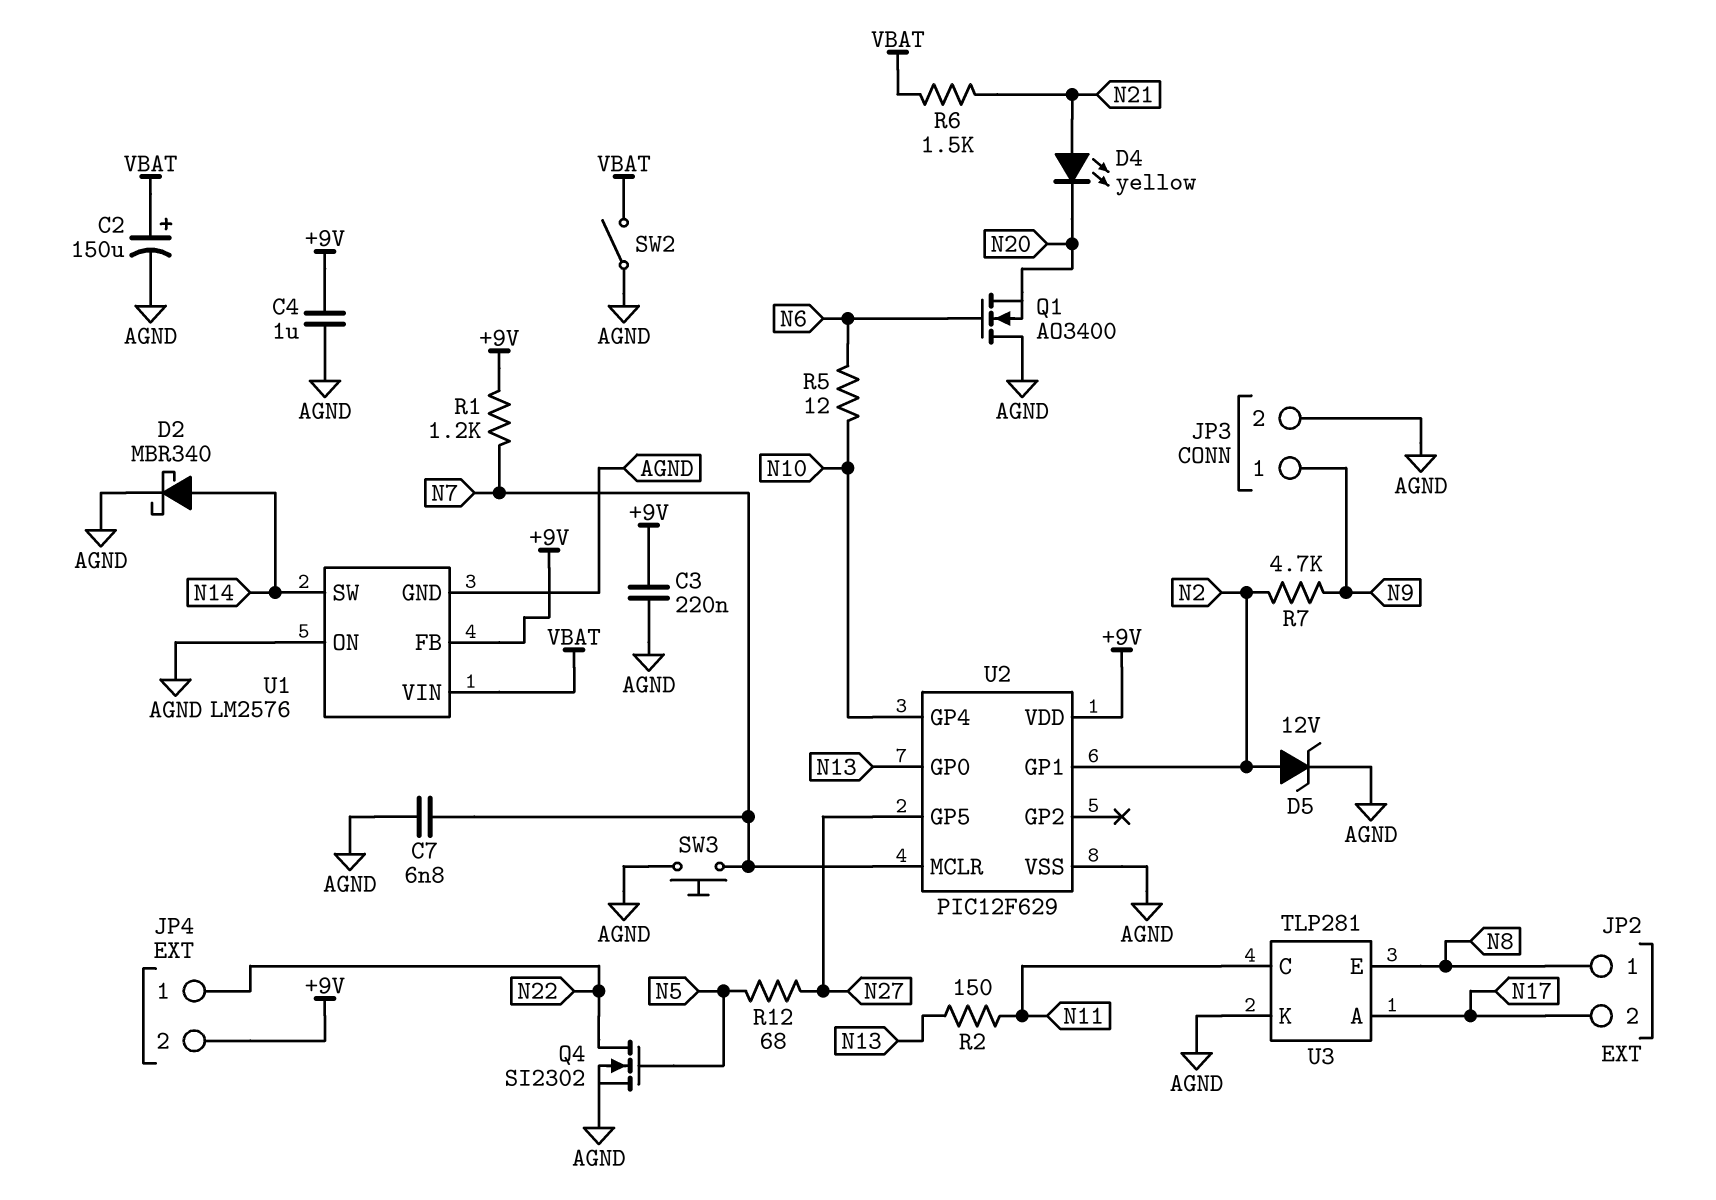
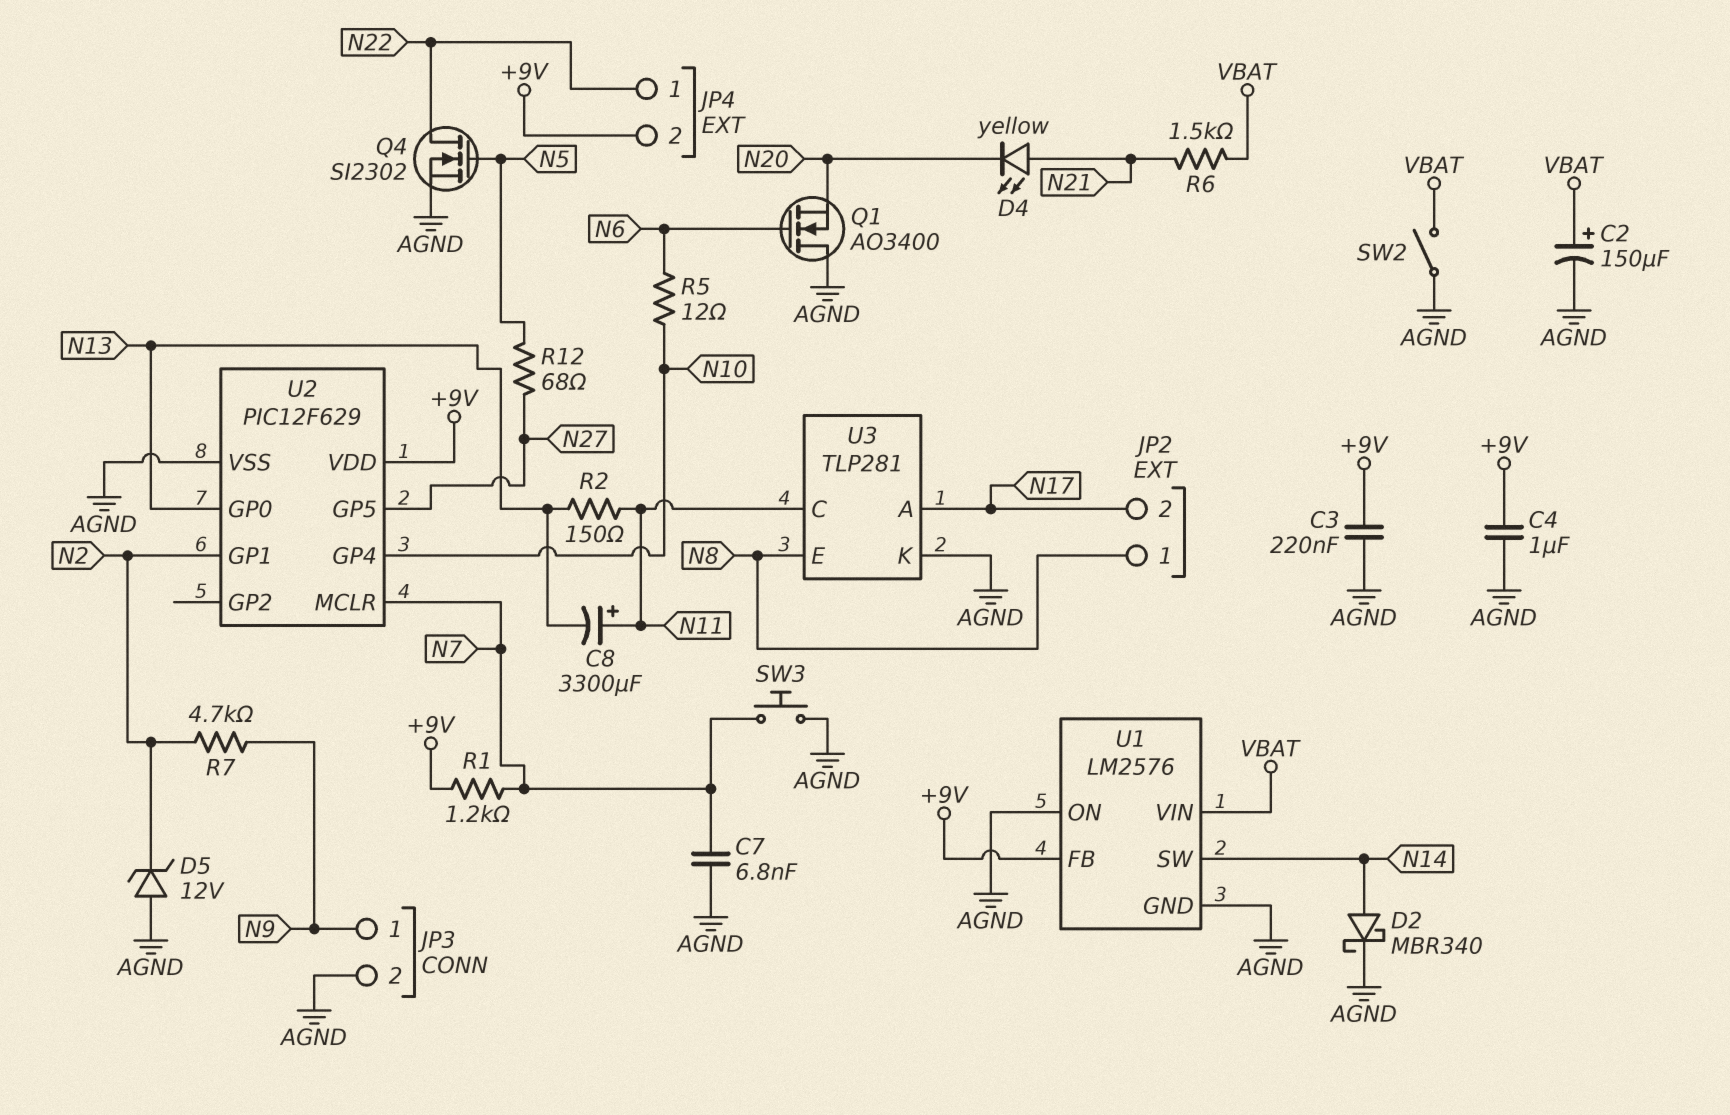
C8: none -> 3300uF (plus N11, minus N13)
D5: zener 12V (A N2, K AGND) -> zener 12V (A AGND, K N2)

